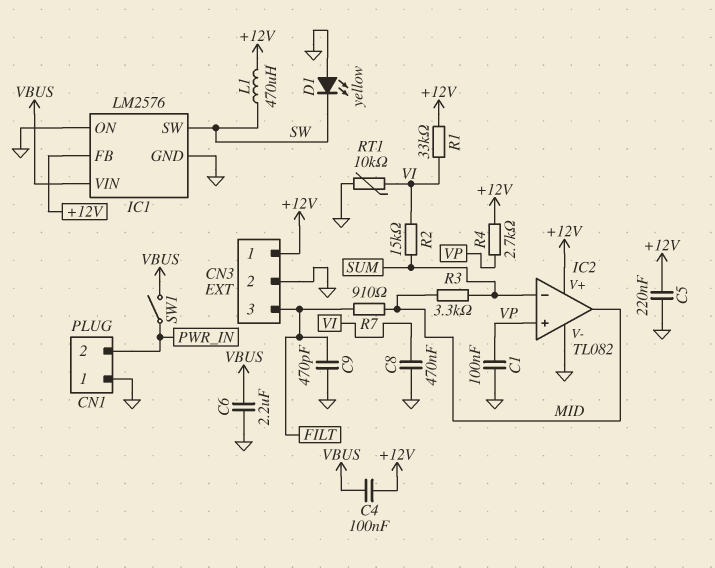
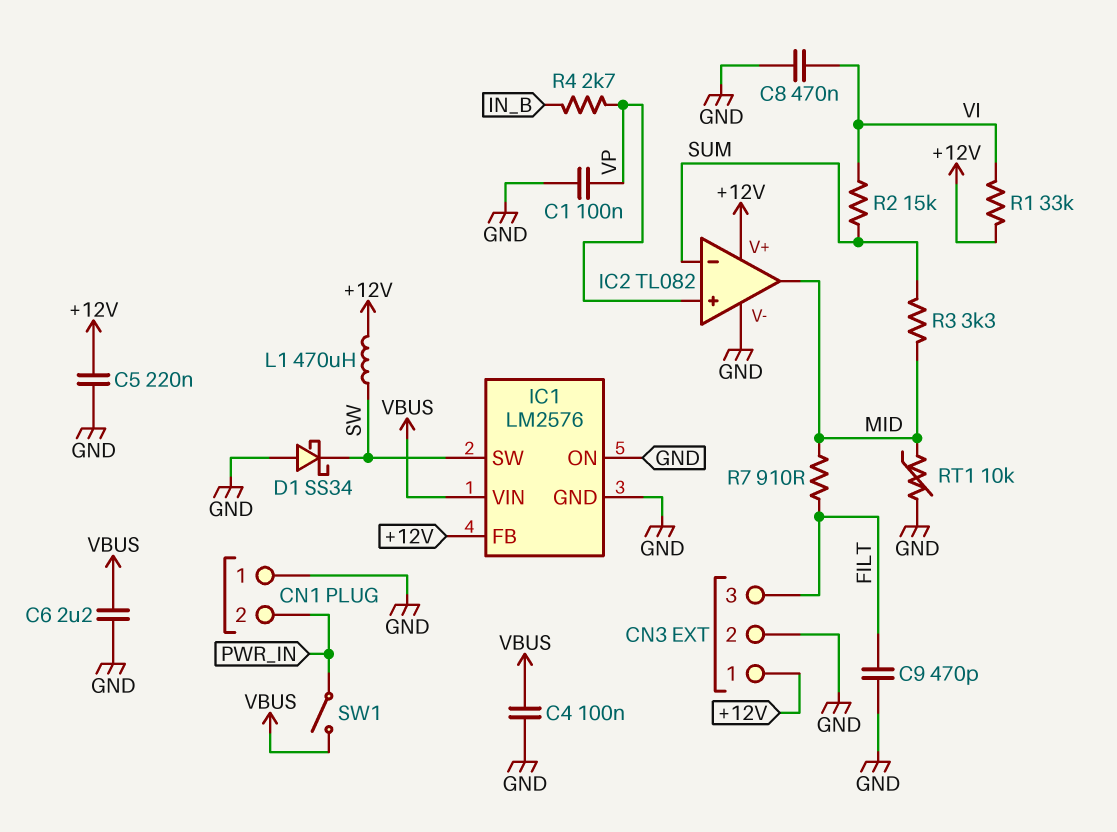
C4: 100nF (+12V, VBUS) -> 100nF (GND, VBUS)
D1: LED yellow (A GND, K SW) -> schottky SS34 (A GND, K SW)
R4: 2.7k (+12V, VP) -> 2.7k (IN_B, VP)
RT1: 10k (GND, VI) -> 10k (GND, MID)

